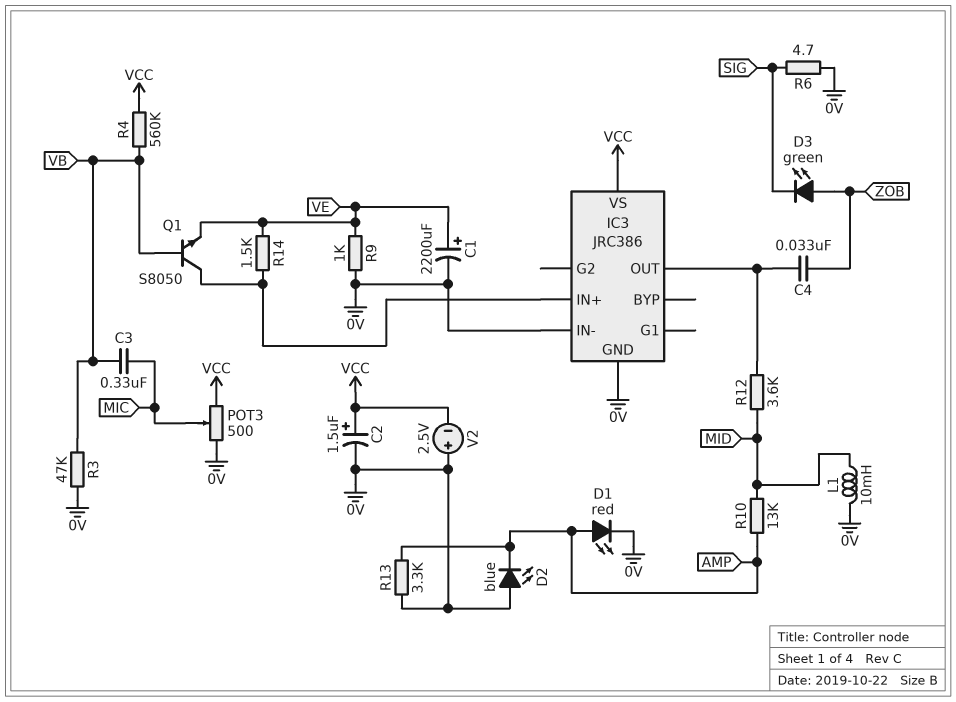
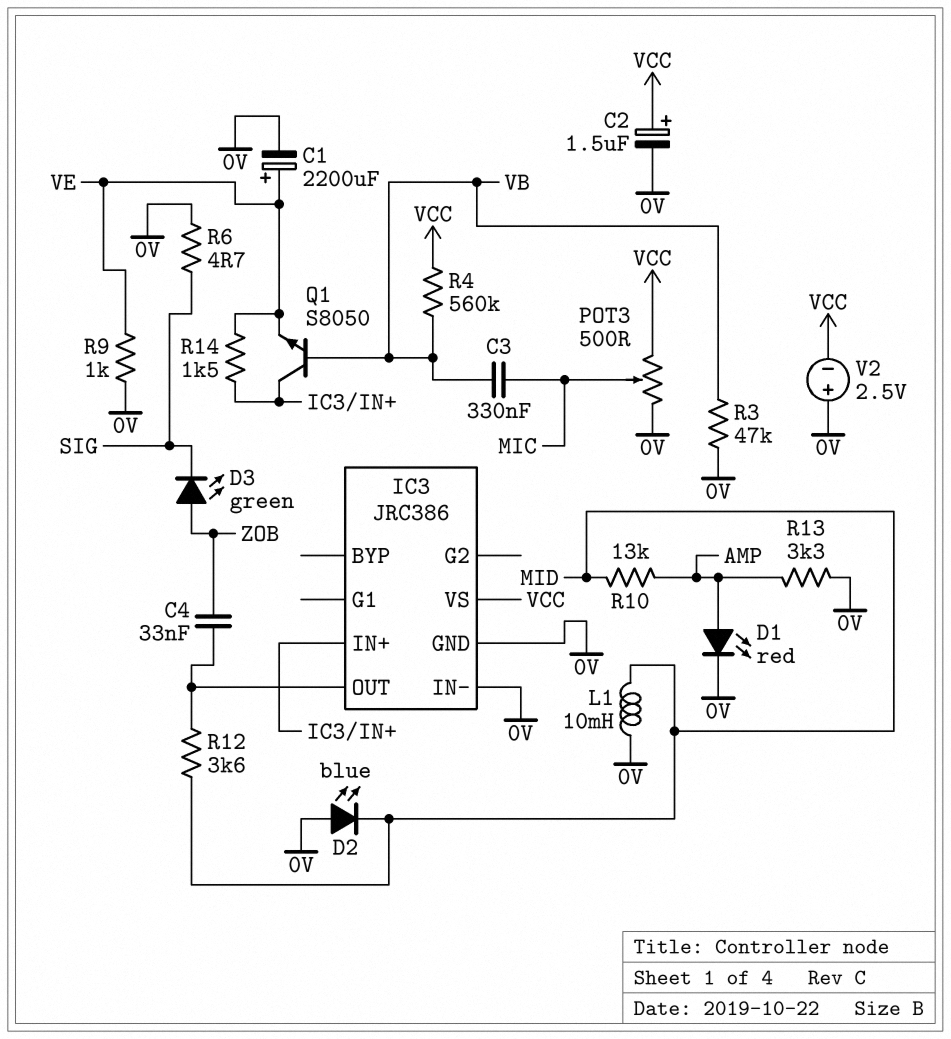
D2: LED blue (A 0V, K AMP) -> LED blue (A 0V, K MID)

